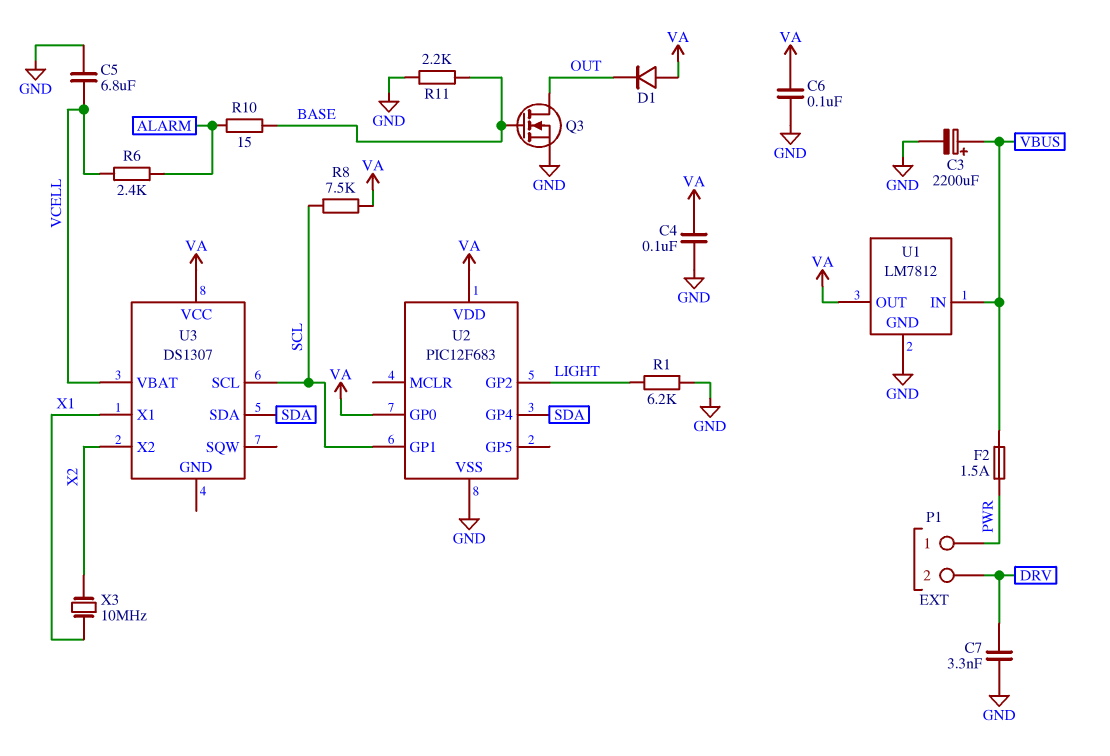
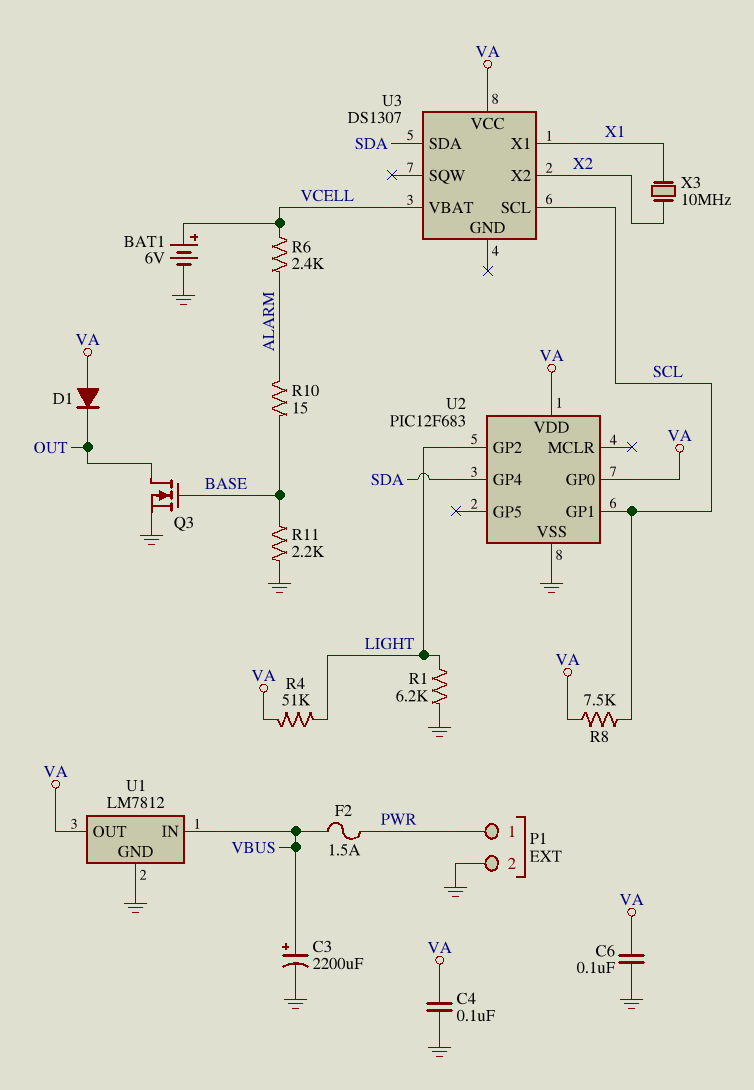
BAT1: none -> 6V (plus VCELL, minus GND)
C5: 6.8uF (GND, VCELL) -> none
C7: 3.3nF (DRV, GND) -> none
P1 pin 2: DRV -> GND
R4: none -> 51k (LIGHT, VA)

